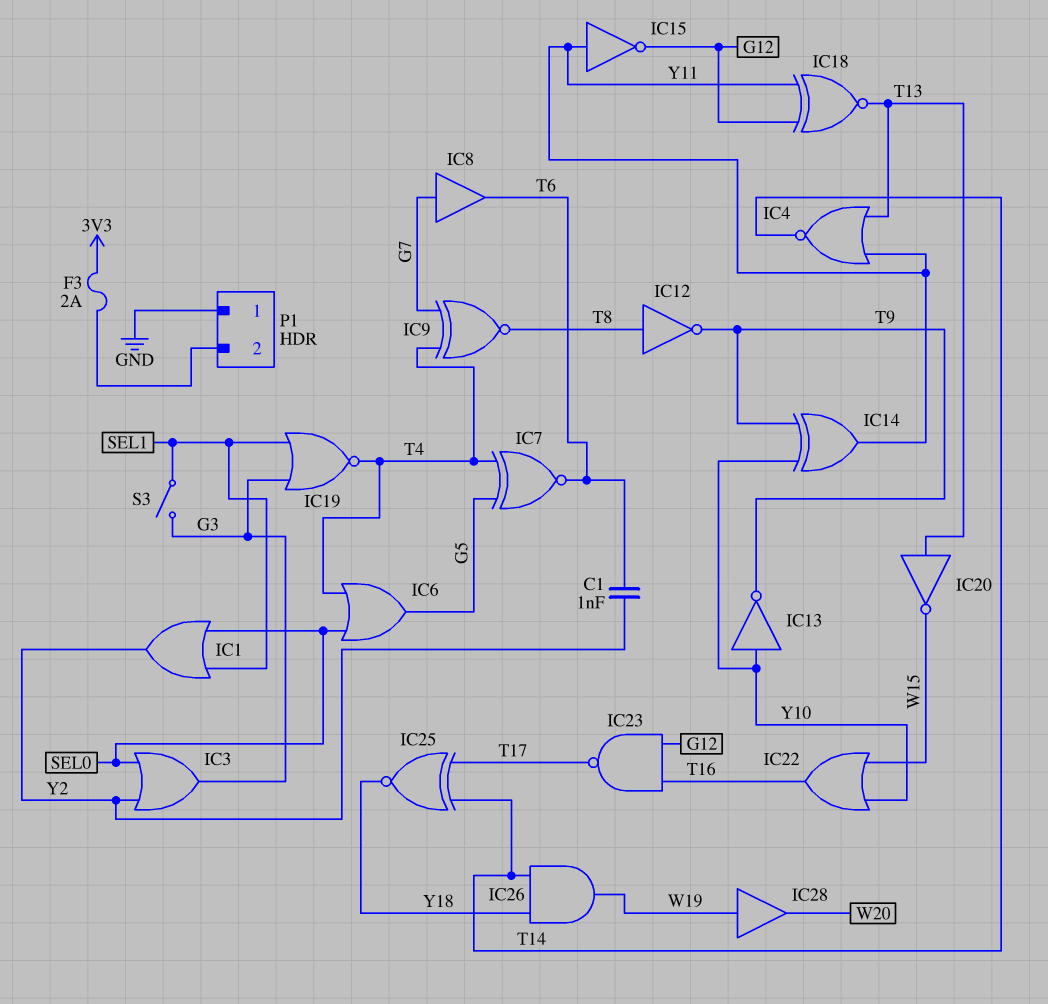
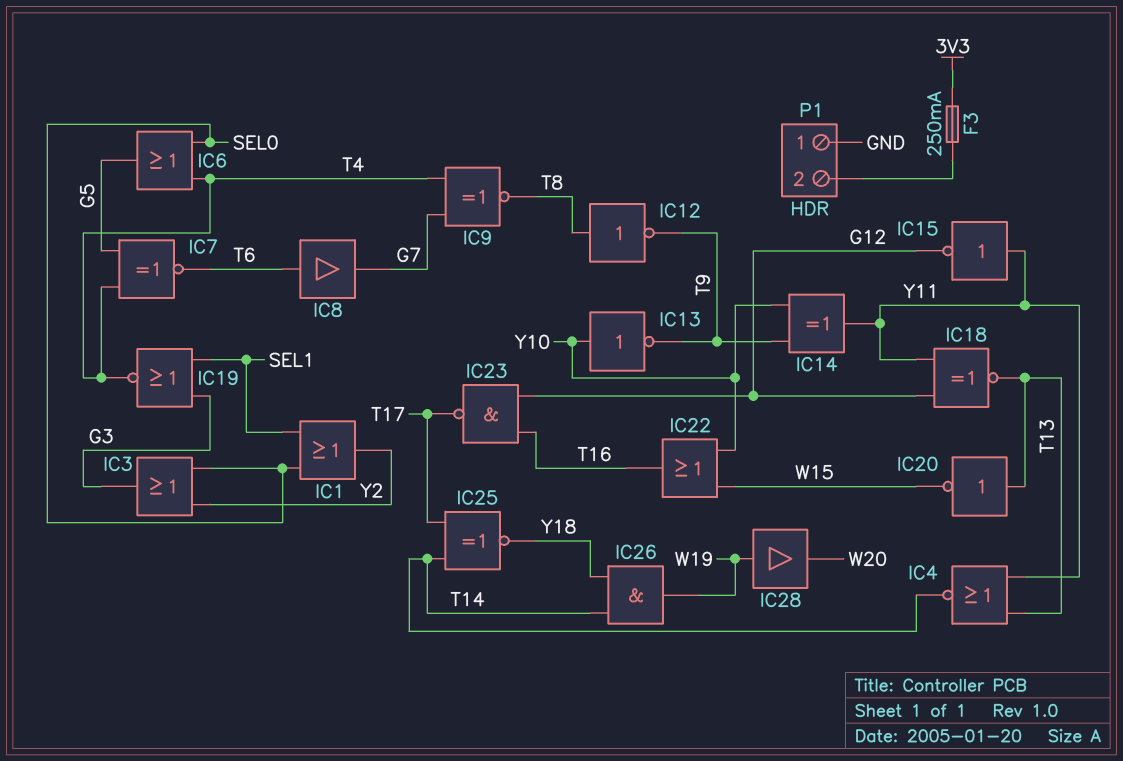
C1: 1nF (T6, Y2) -> none
F3: 2A (3V3, P1/2) -> 250mA (3V3, P1/2)
IC8: buffer (in G7, out T6) -> buffer (in T6, out G7)
S3: switch (G3, SEL1) -> none

